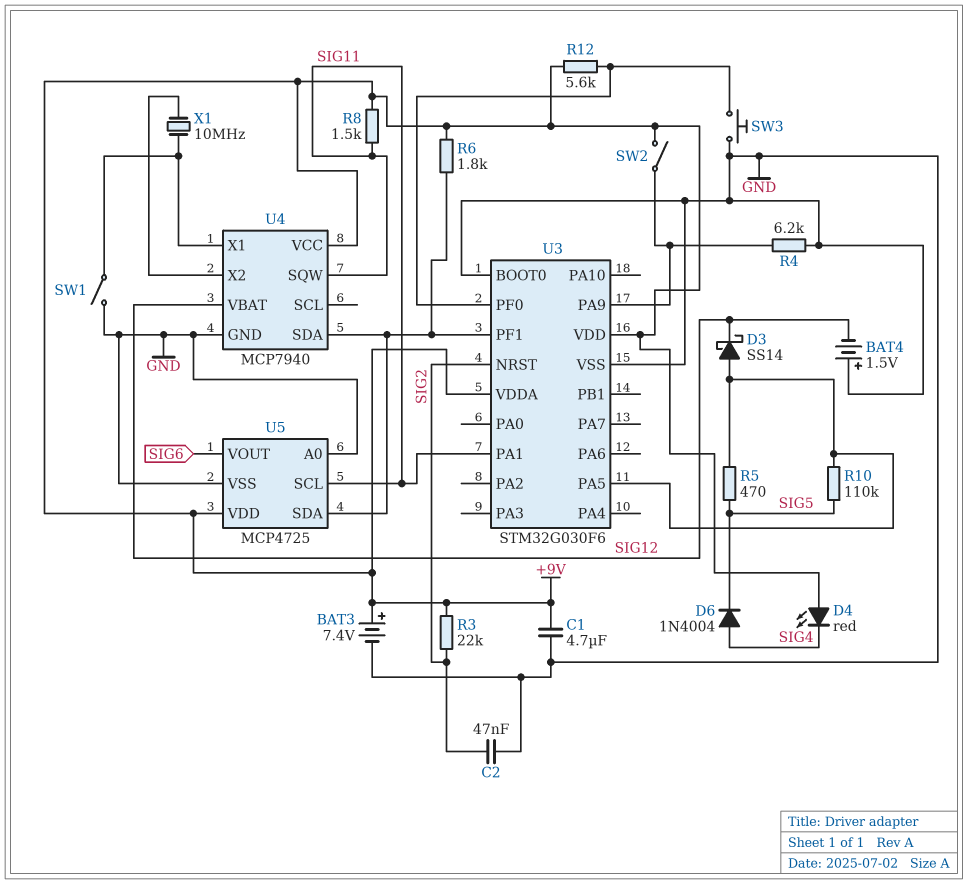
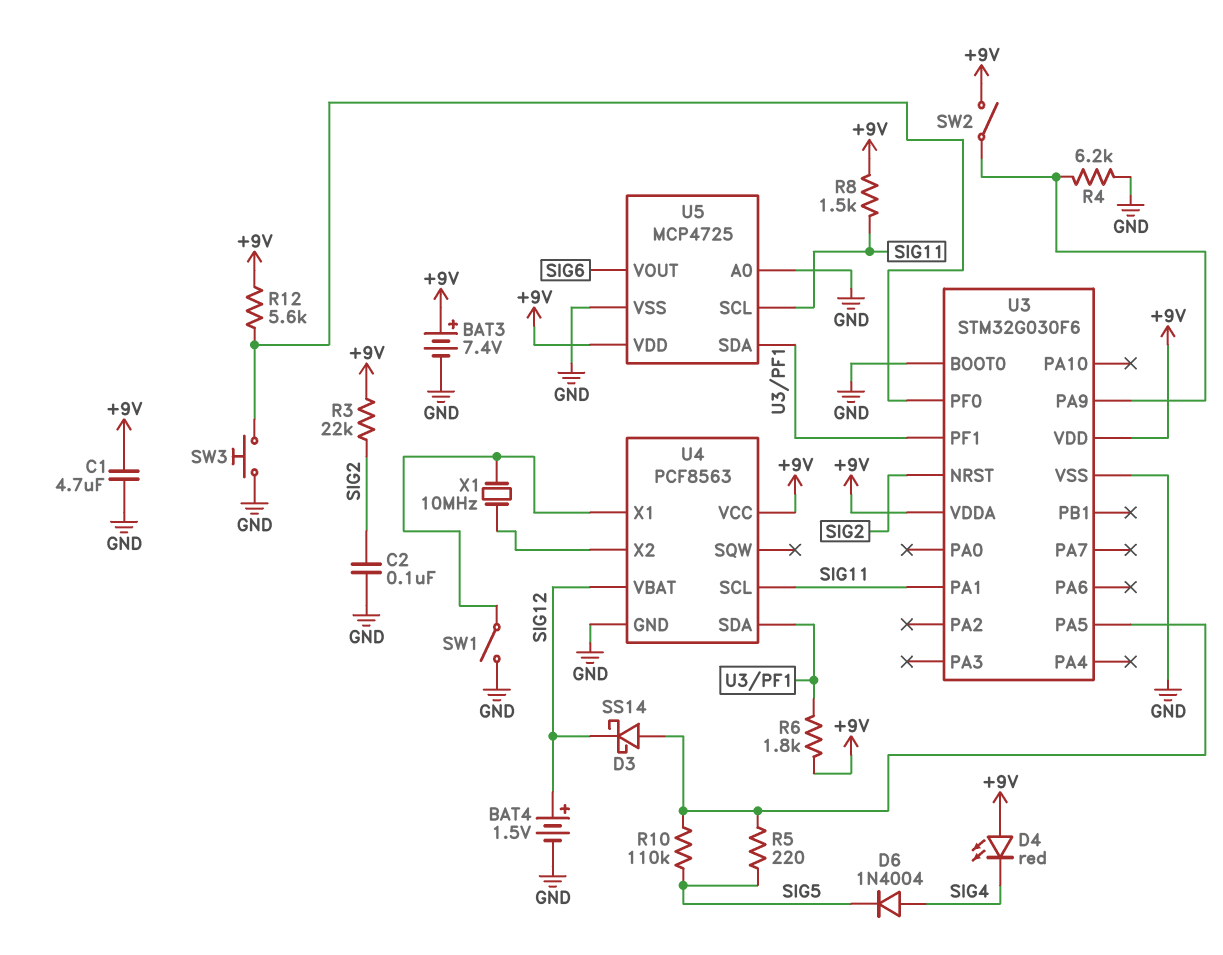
BAT4: 1.5V (plus GND, minus SIG12) -> 1.5V (plus SIG12, minus GND)
C2: 47nF (GND, SIG2) -> 100nF (GND, SIG2)
R5: 470 (SIG5, U3/PA5) -> 220 (SIG5, U3/PA5)
U4: MCP7940 -> PCF8563
U4 pin SCL: none -> SIG11
U4 pin SQW: SIG11 -> none

